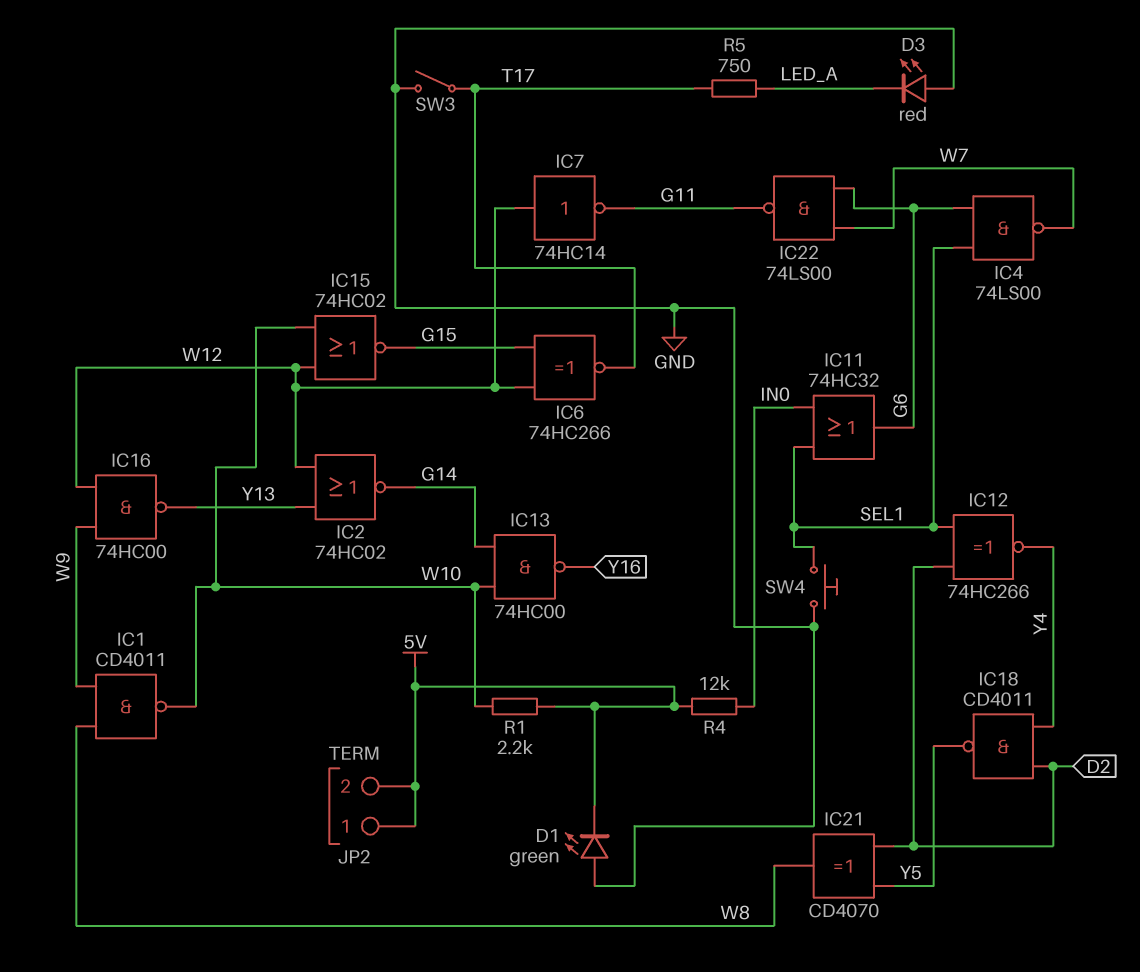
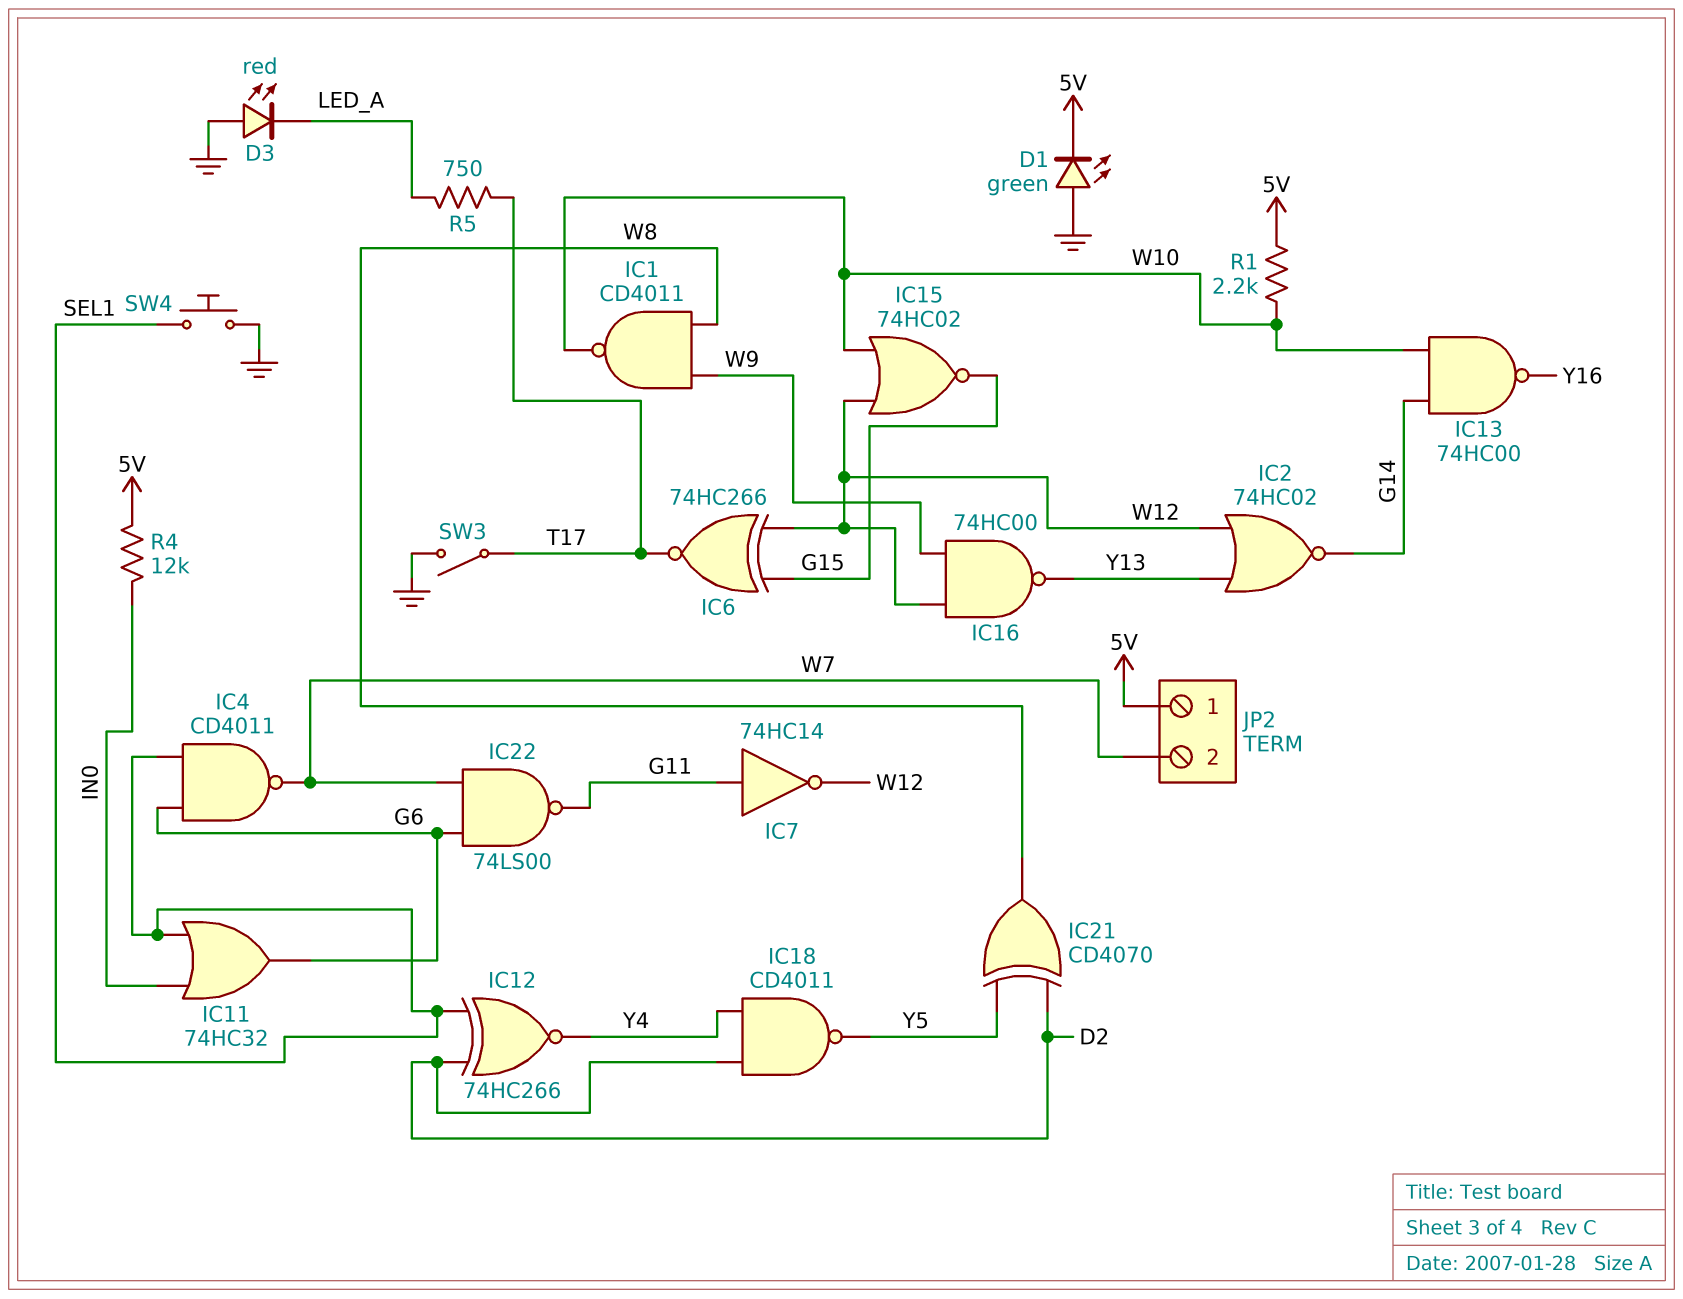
IC4: NAND 74LS00 (in G6, in SEL1, out W7) -> NAND CD4011 (in G6, in SEL1, out W7)
IC7: NOT 74HC14 (in W12, out G11) -> NOT 74HC14 (in G11, out W12)
JP2 pin 2: 5V -> W7

